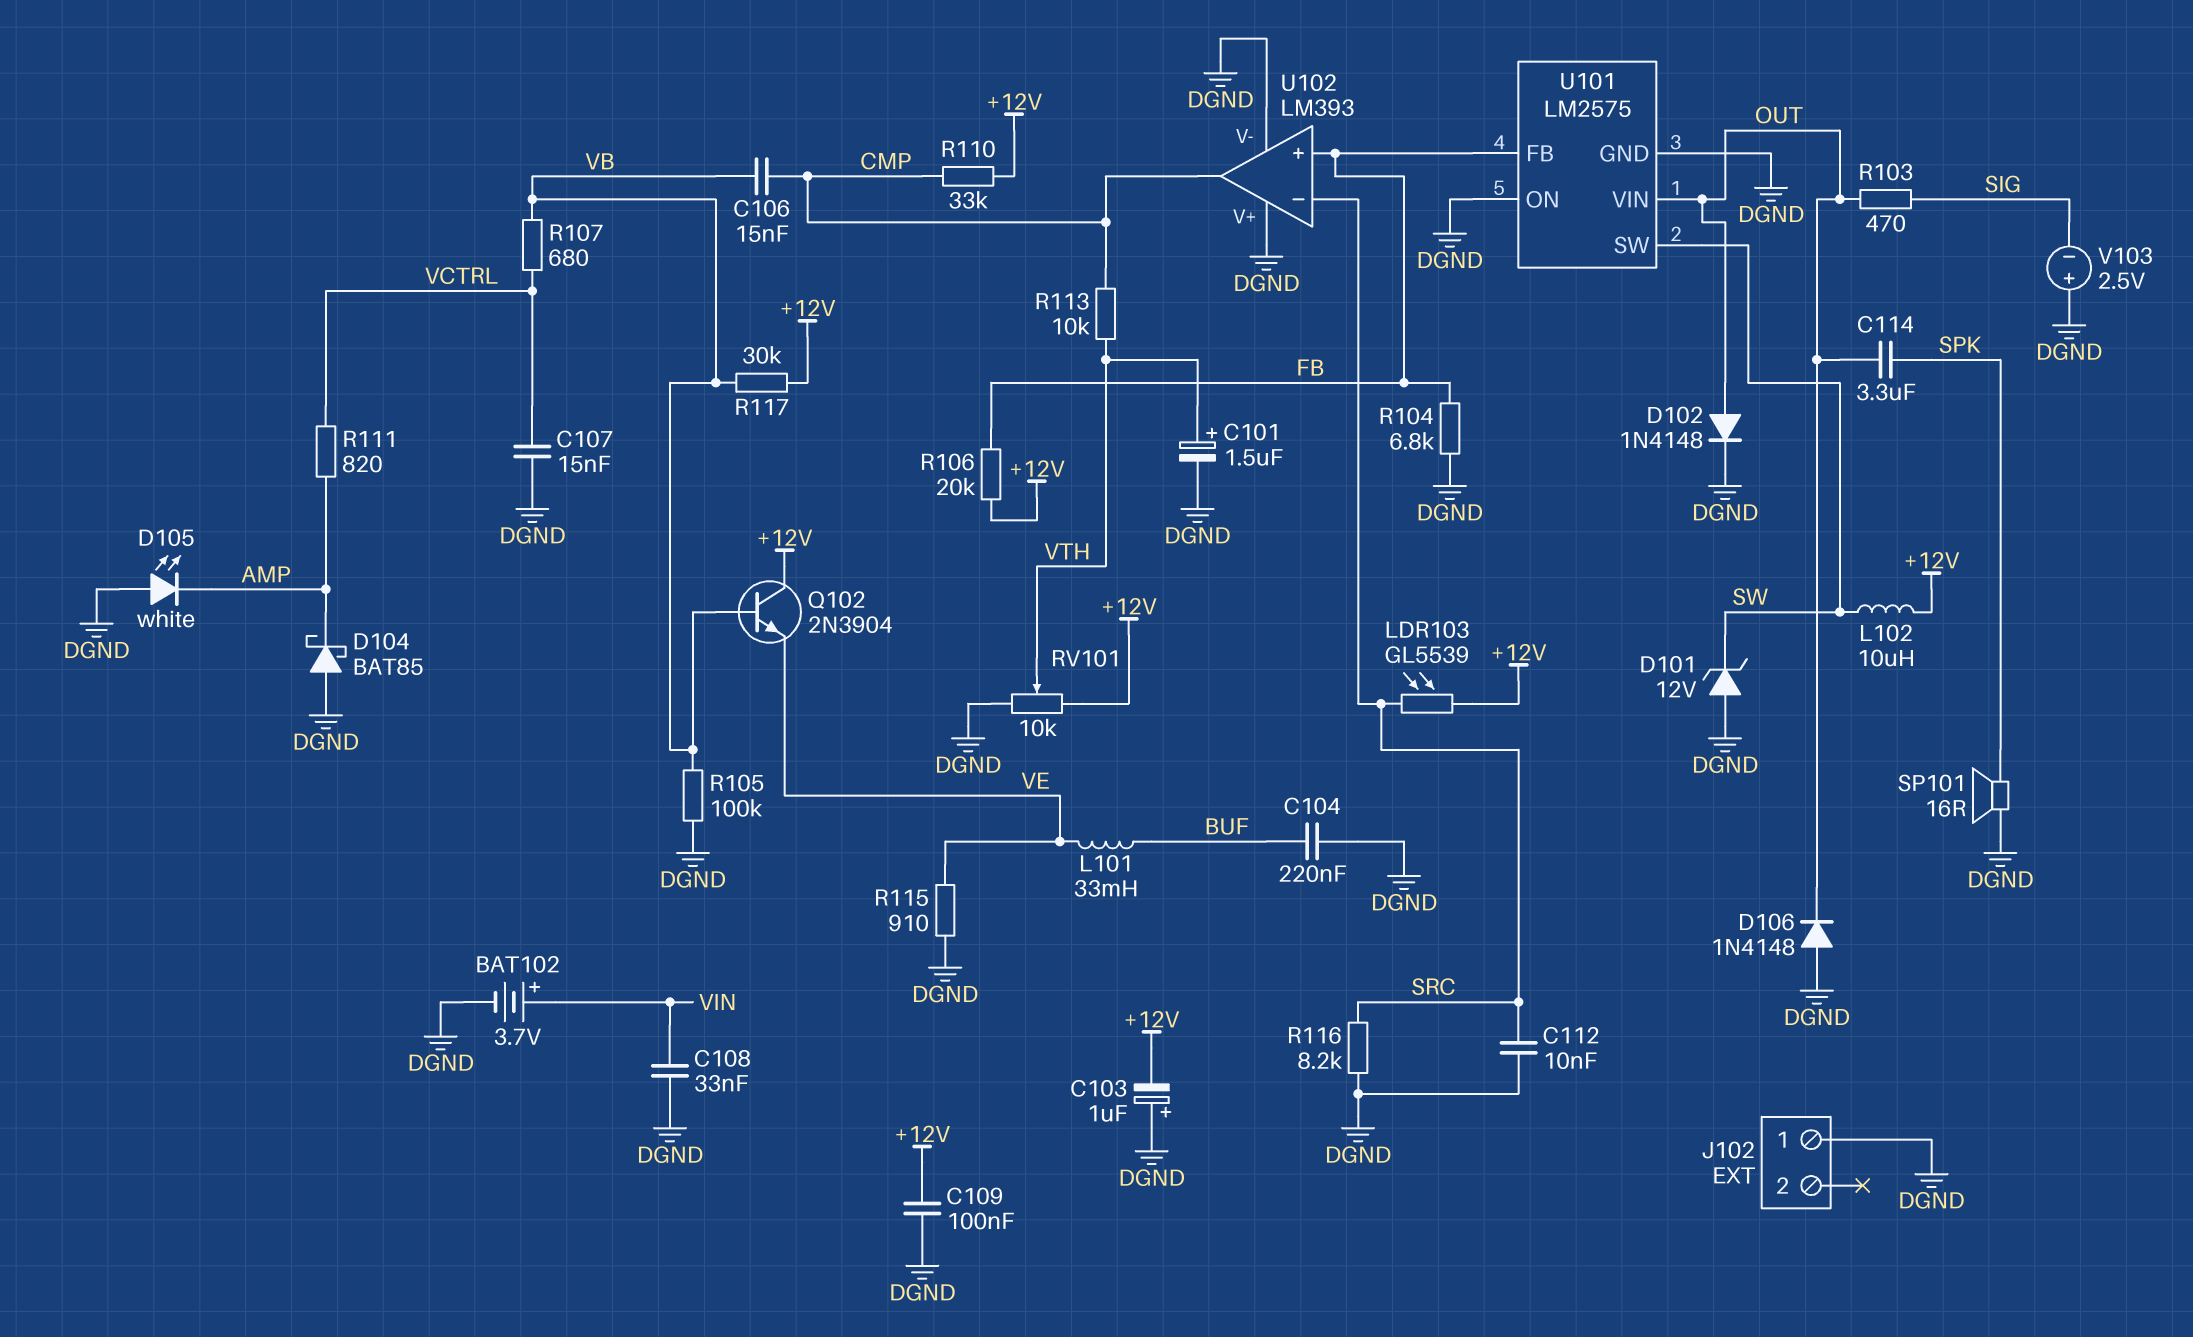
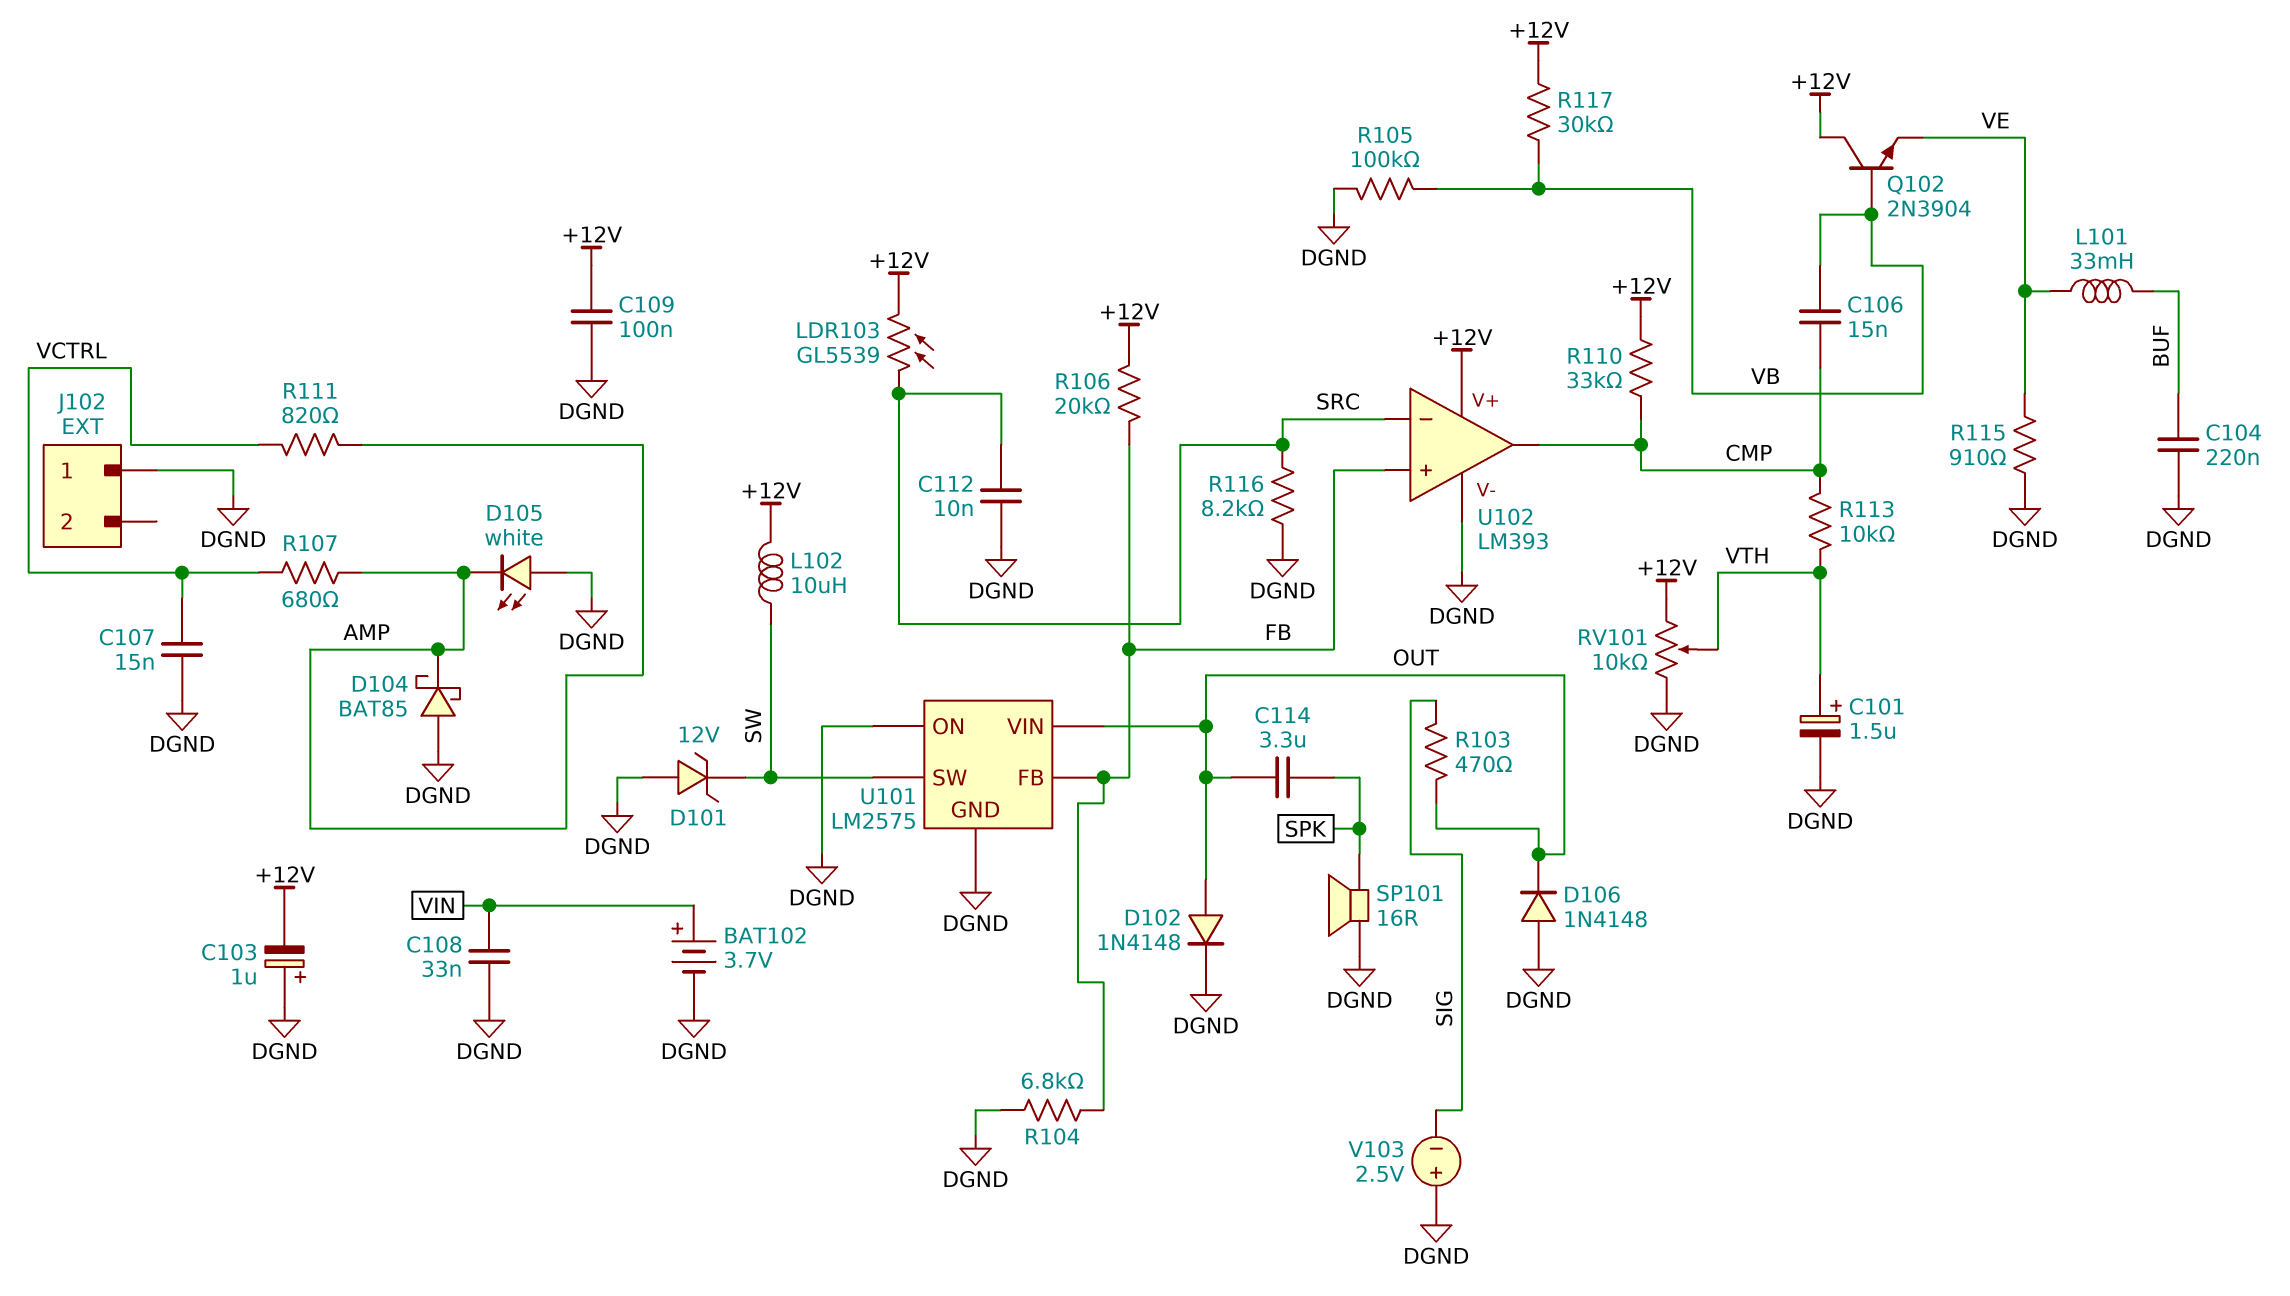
R107: 680 (VB, VCTRL) -> 680 (AMP, VCTRL)
U102 pin V+: DGND -> +12V

